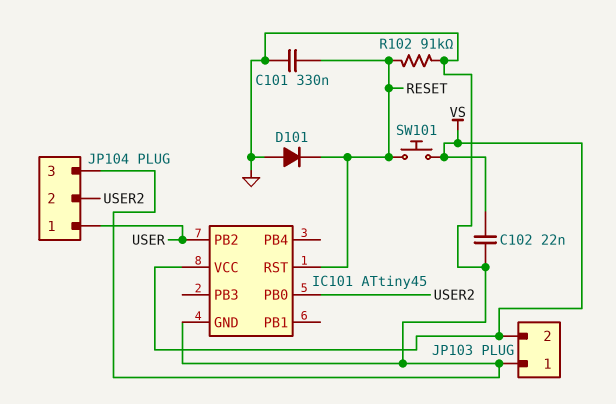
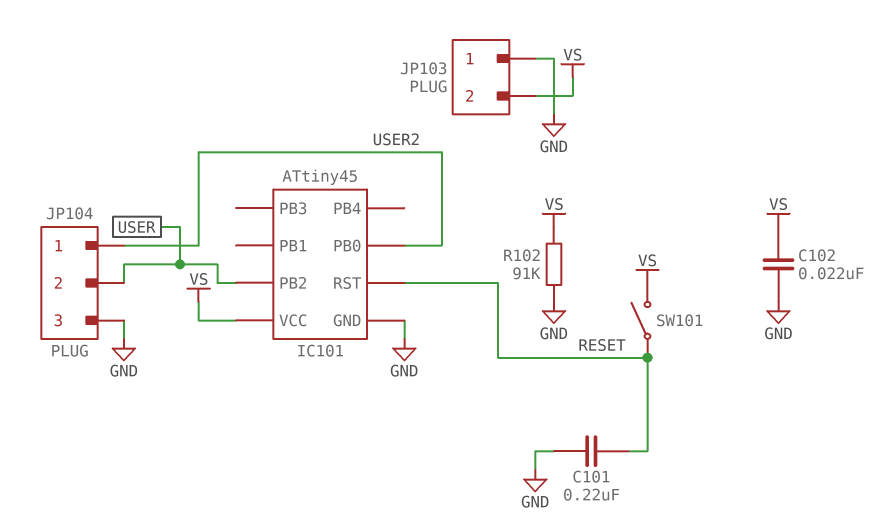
C101: 330nF (GND, RESET) -> 220nF (GND, RESET)
D101: diode (A GND, K RESET) -> none
JP104 pin 1: USER -> USER2
JP104 pin 2: USER2 -> USER
R102: 91k (GND, RESET) -> 91k (GND, VS)
SW101: button (RESET, VS) -> switch (RESET, VS)

